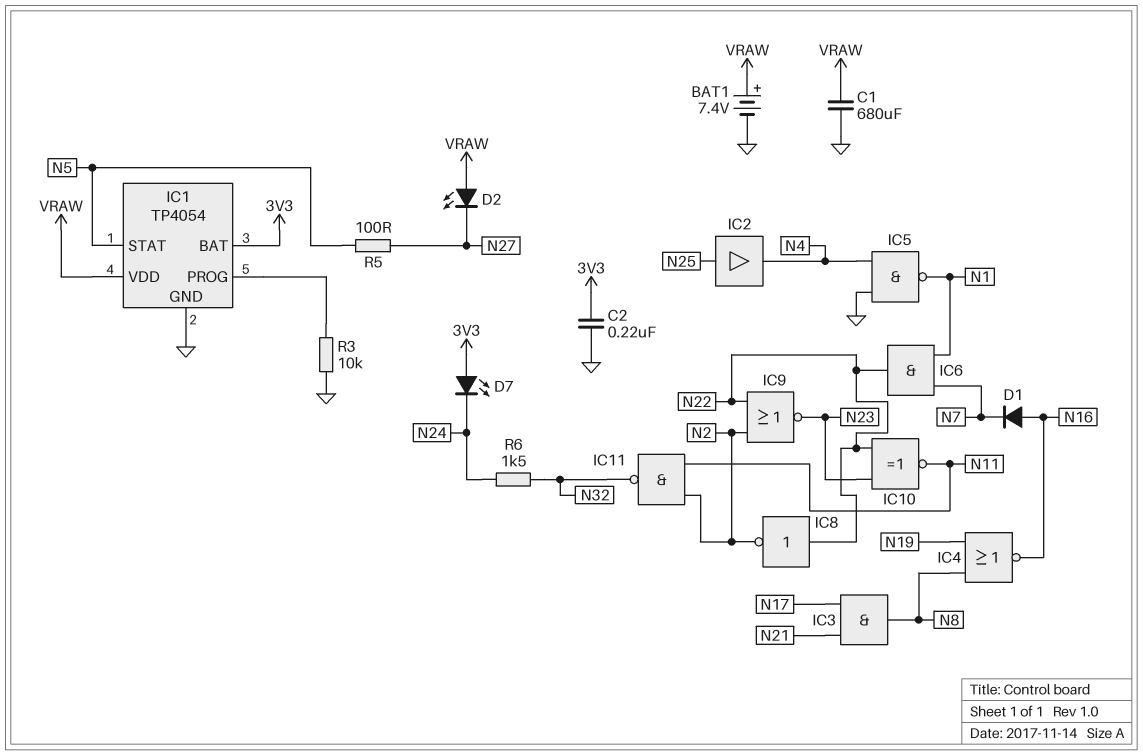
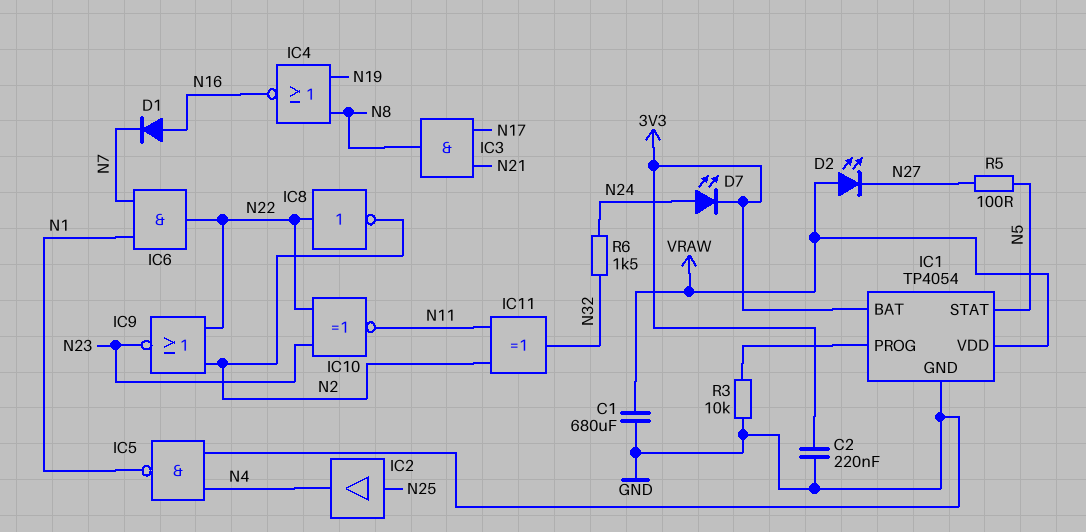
BAT1: 7.4V (plus VRAW, minus GND) -> none
D7: LED (A 3V3, K N24) -> LED (A N24, K 3V3)
IC11: NAND (in N2, in N11, out N32) -> XOR (in N2, in N11, out N32)

